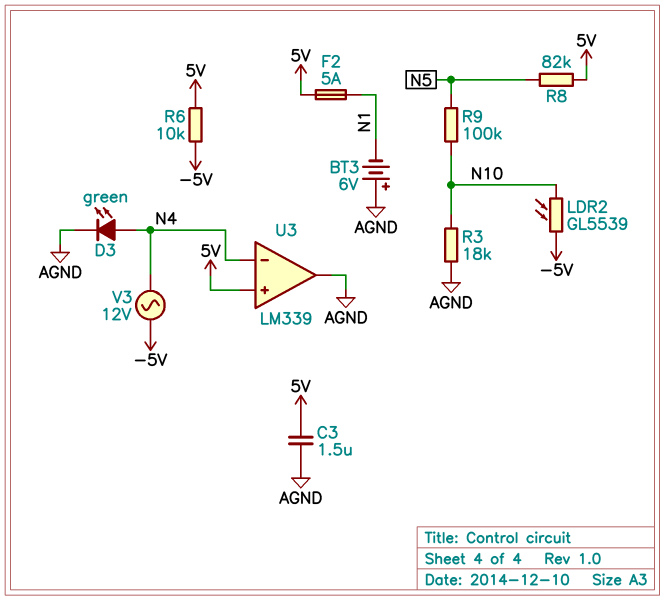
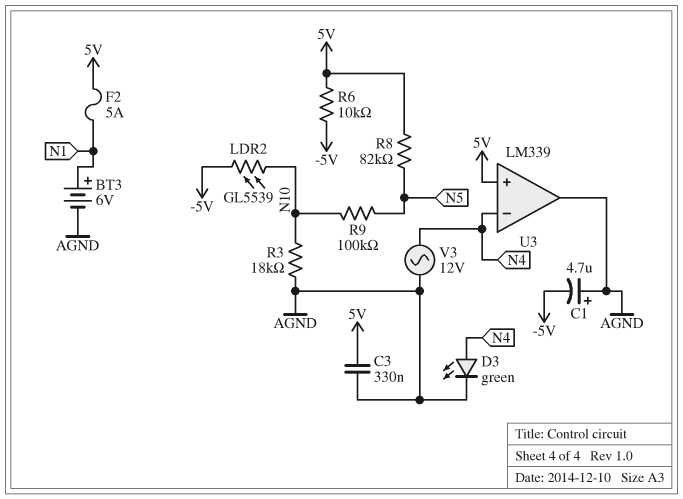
BT3: 6V (plus AGND, minus N1) -> 6V (plus N1, minus AGND)
C1: none -> 4.7uF (plus AGND, minus -5V)
C3: 1.5uF (5V, AGND) -> 330nF (5V, AGND)
V3: AC 12V (-5V, N4) -> AC 12V (AGND, N4)

